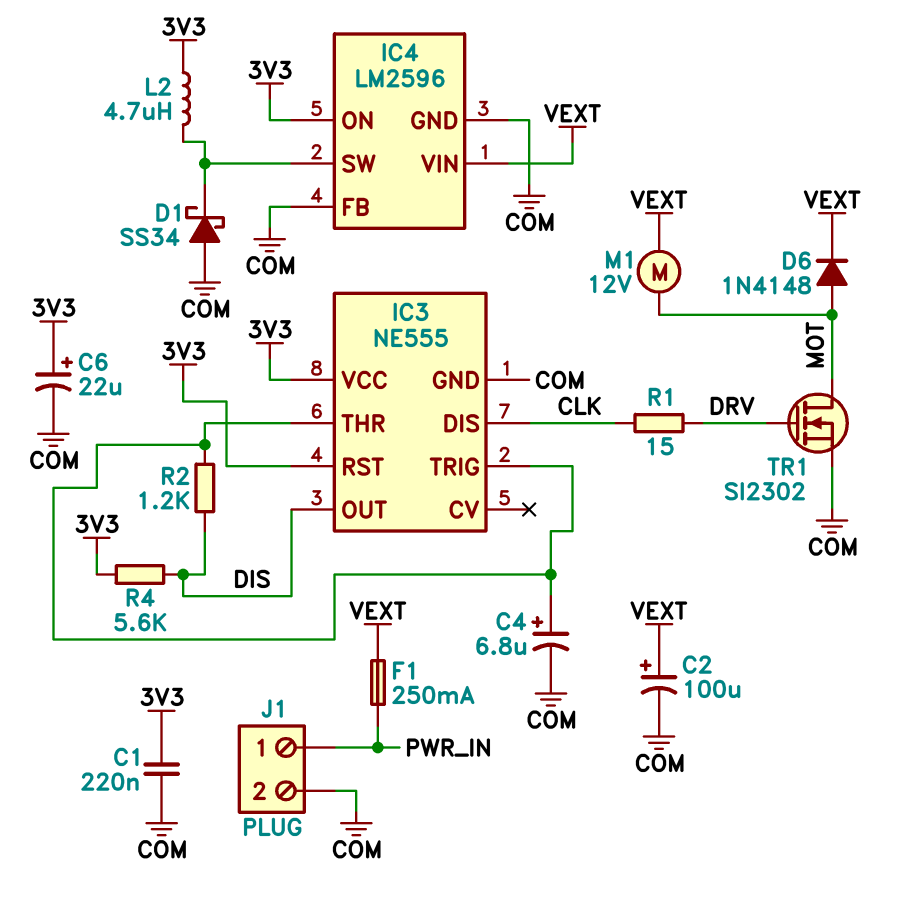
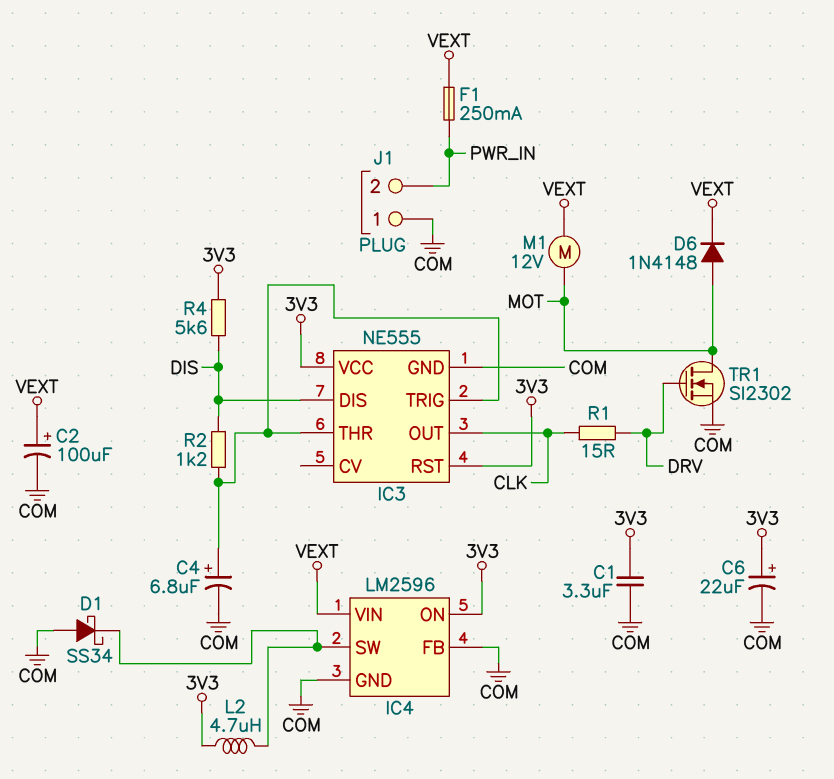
C1: 220nF (3V3, COM) -> 3.3uF (3V3, COM)
IC3 pin DIS: CLK -> DIS
IC3 pin OUT: DIS -> CLK
J1 pin 1: PWR_IN -> COM
J1 pin 2: COM -> PWR_IN

